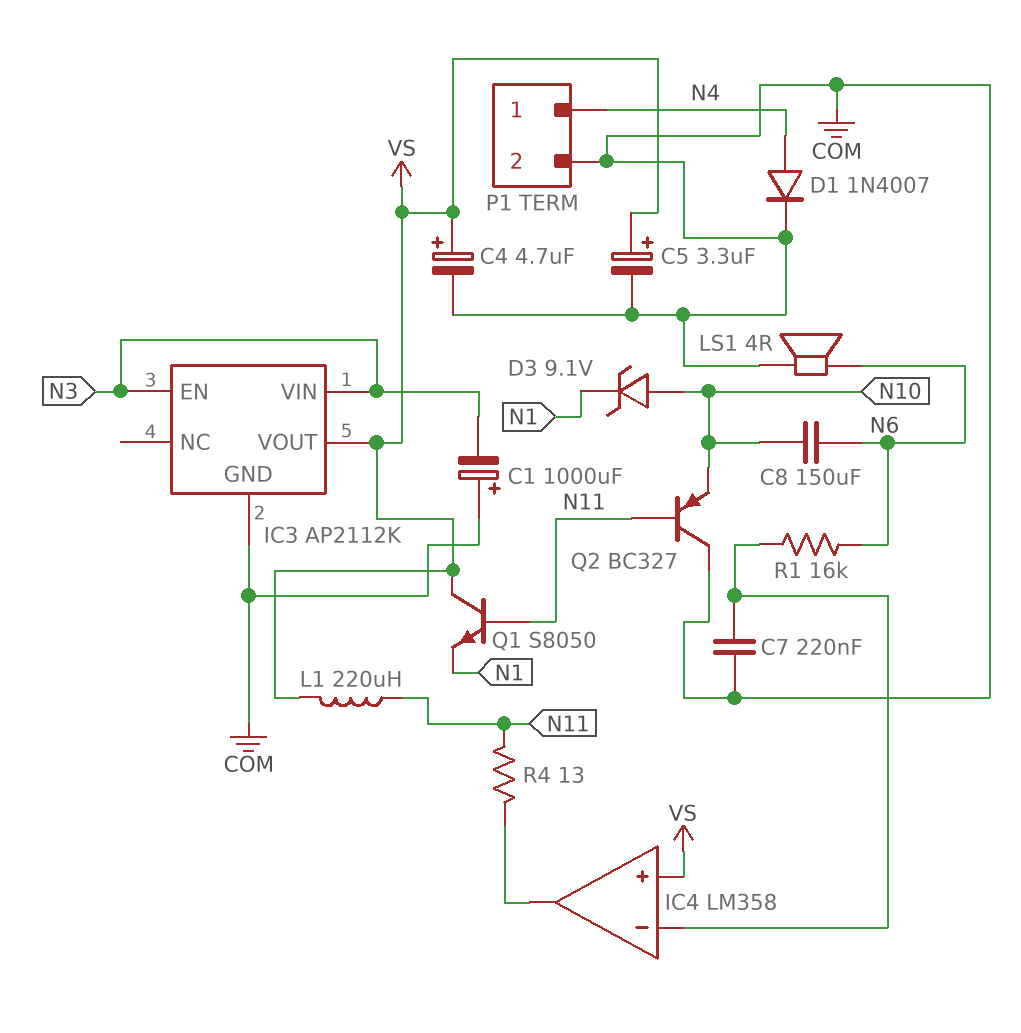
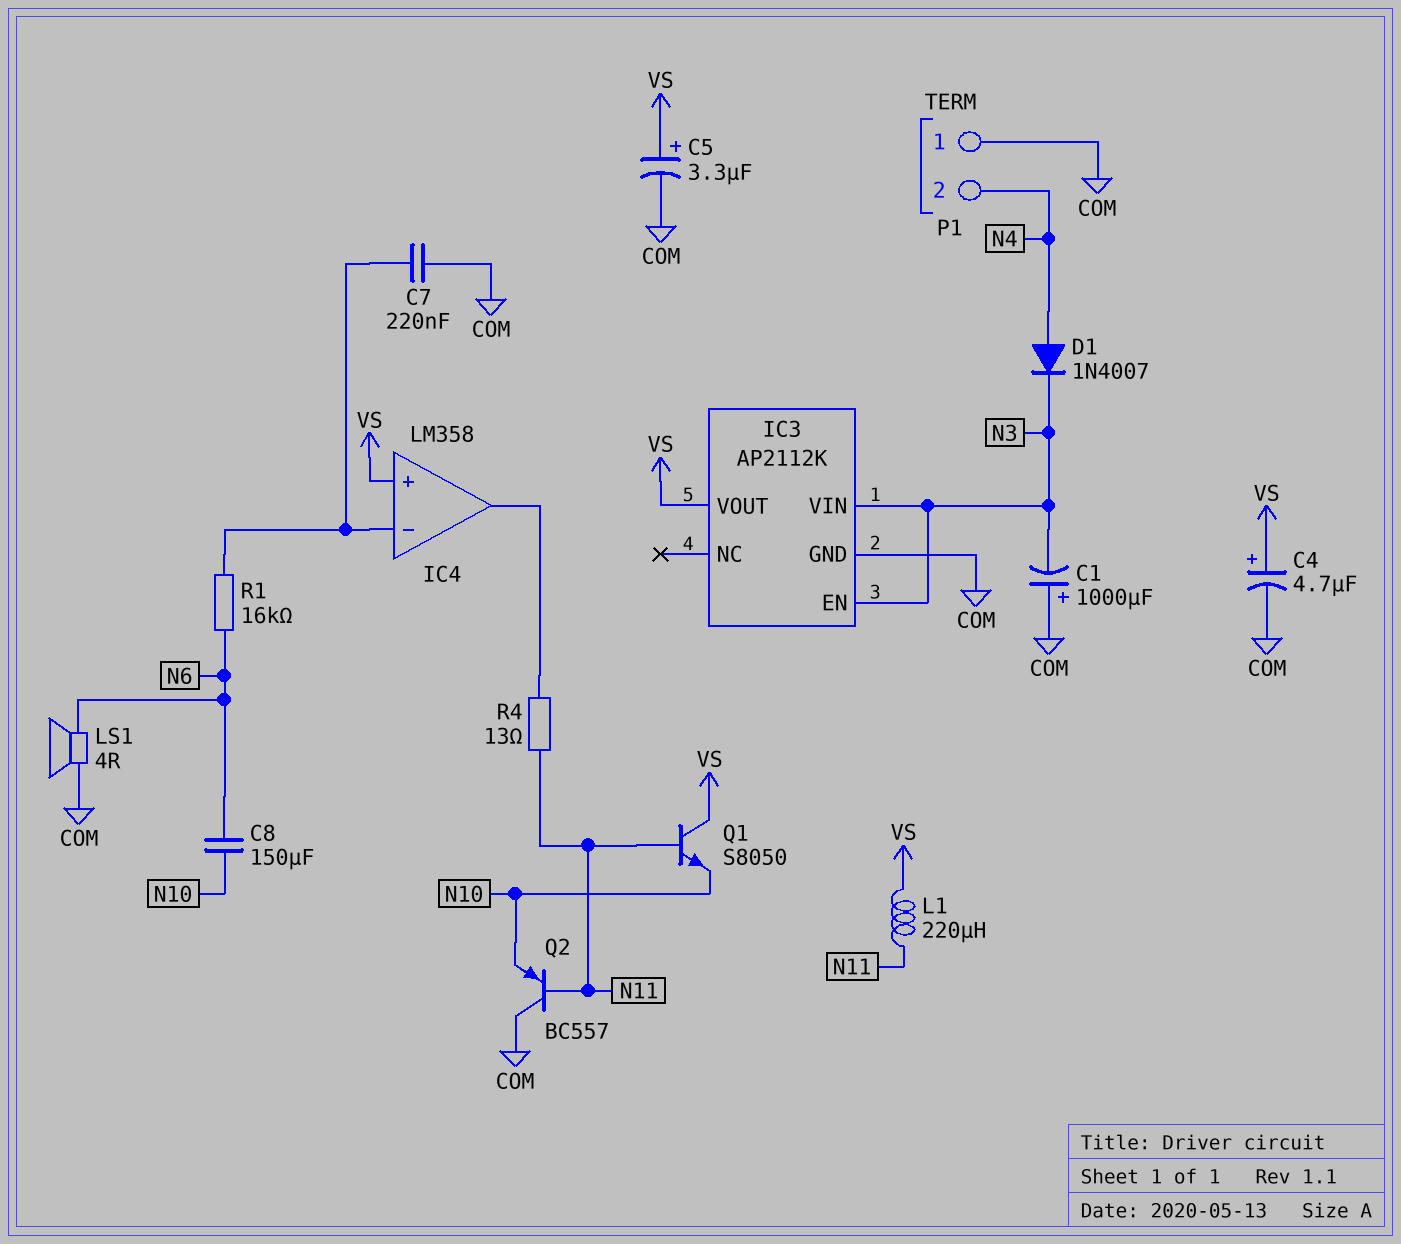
D1: diode 1N4007 (A N4, K COM) -> diode 1N4007 (A N4, K N3)
D3: zener 9.1V (A N10, K N1) -> none
P1 pin 1: N4 -> COM
P1 pin 2: COM -> N4
Q1: NPN S8050 (B N11, C VS, E N1) -> NPN S8050 (B N11, C VS, E N10)
Q2: PNP BC327 (B N11, C COM, E N10) -> PNP BC557 (B N11, C COM, E N10)

